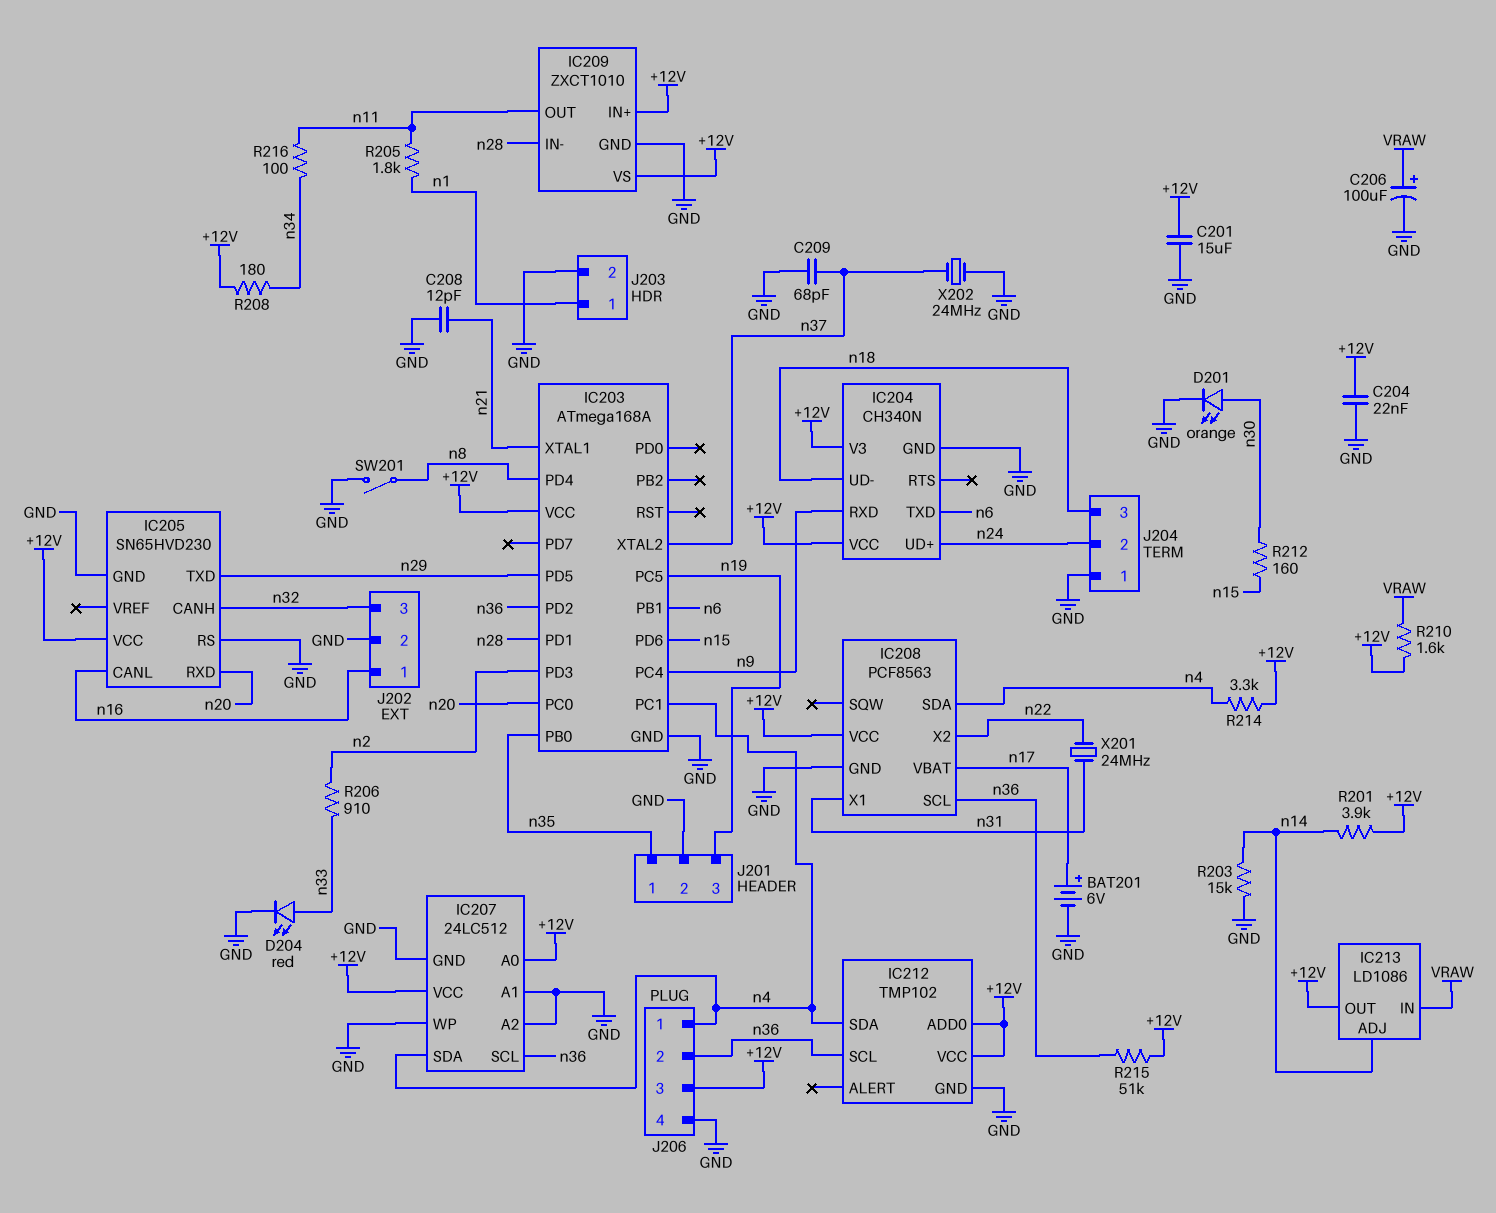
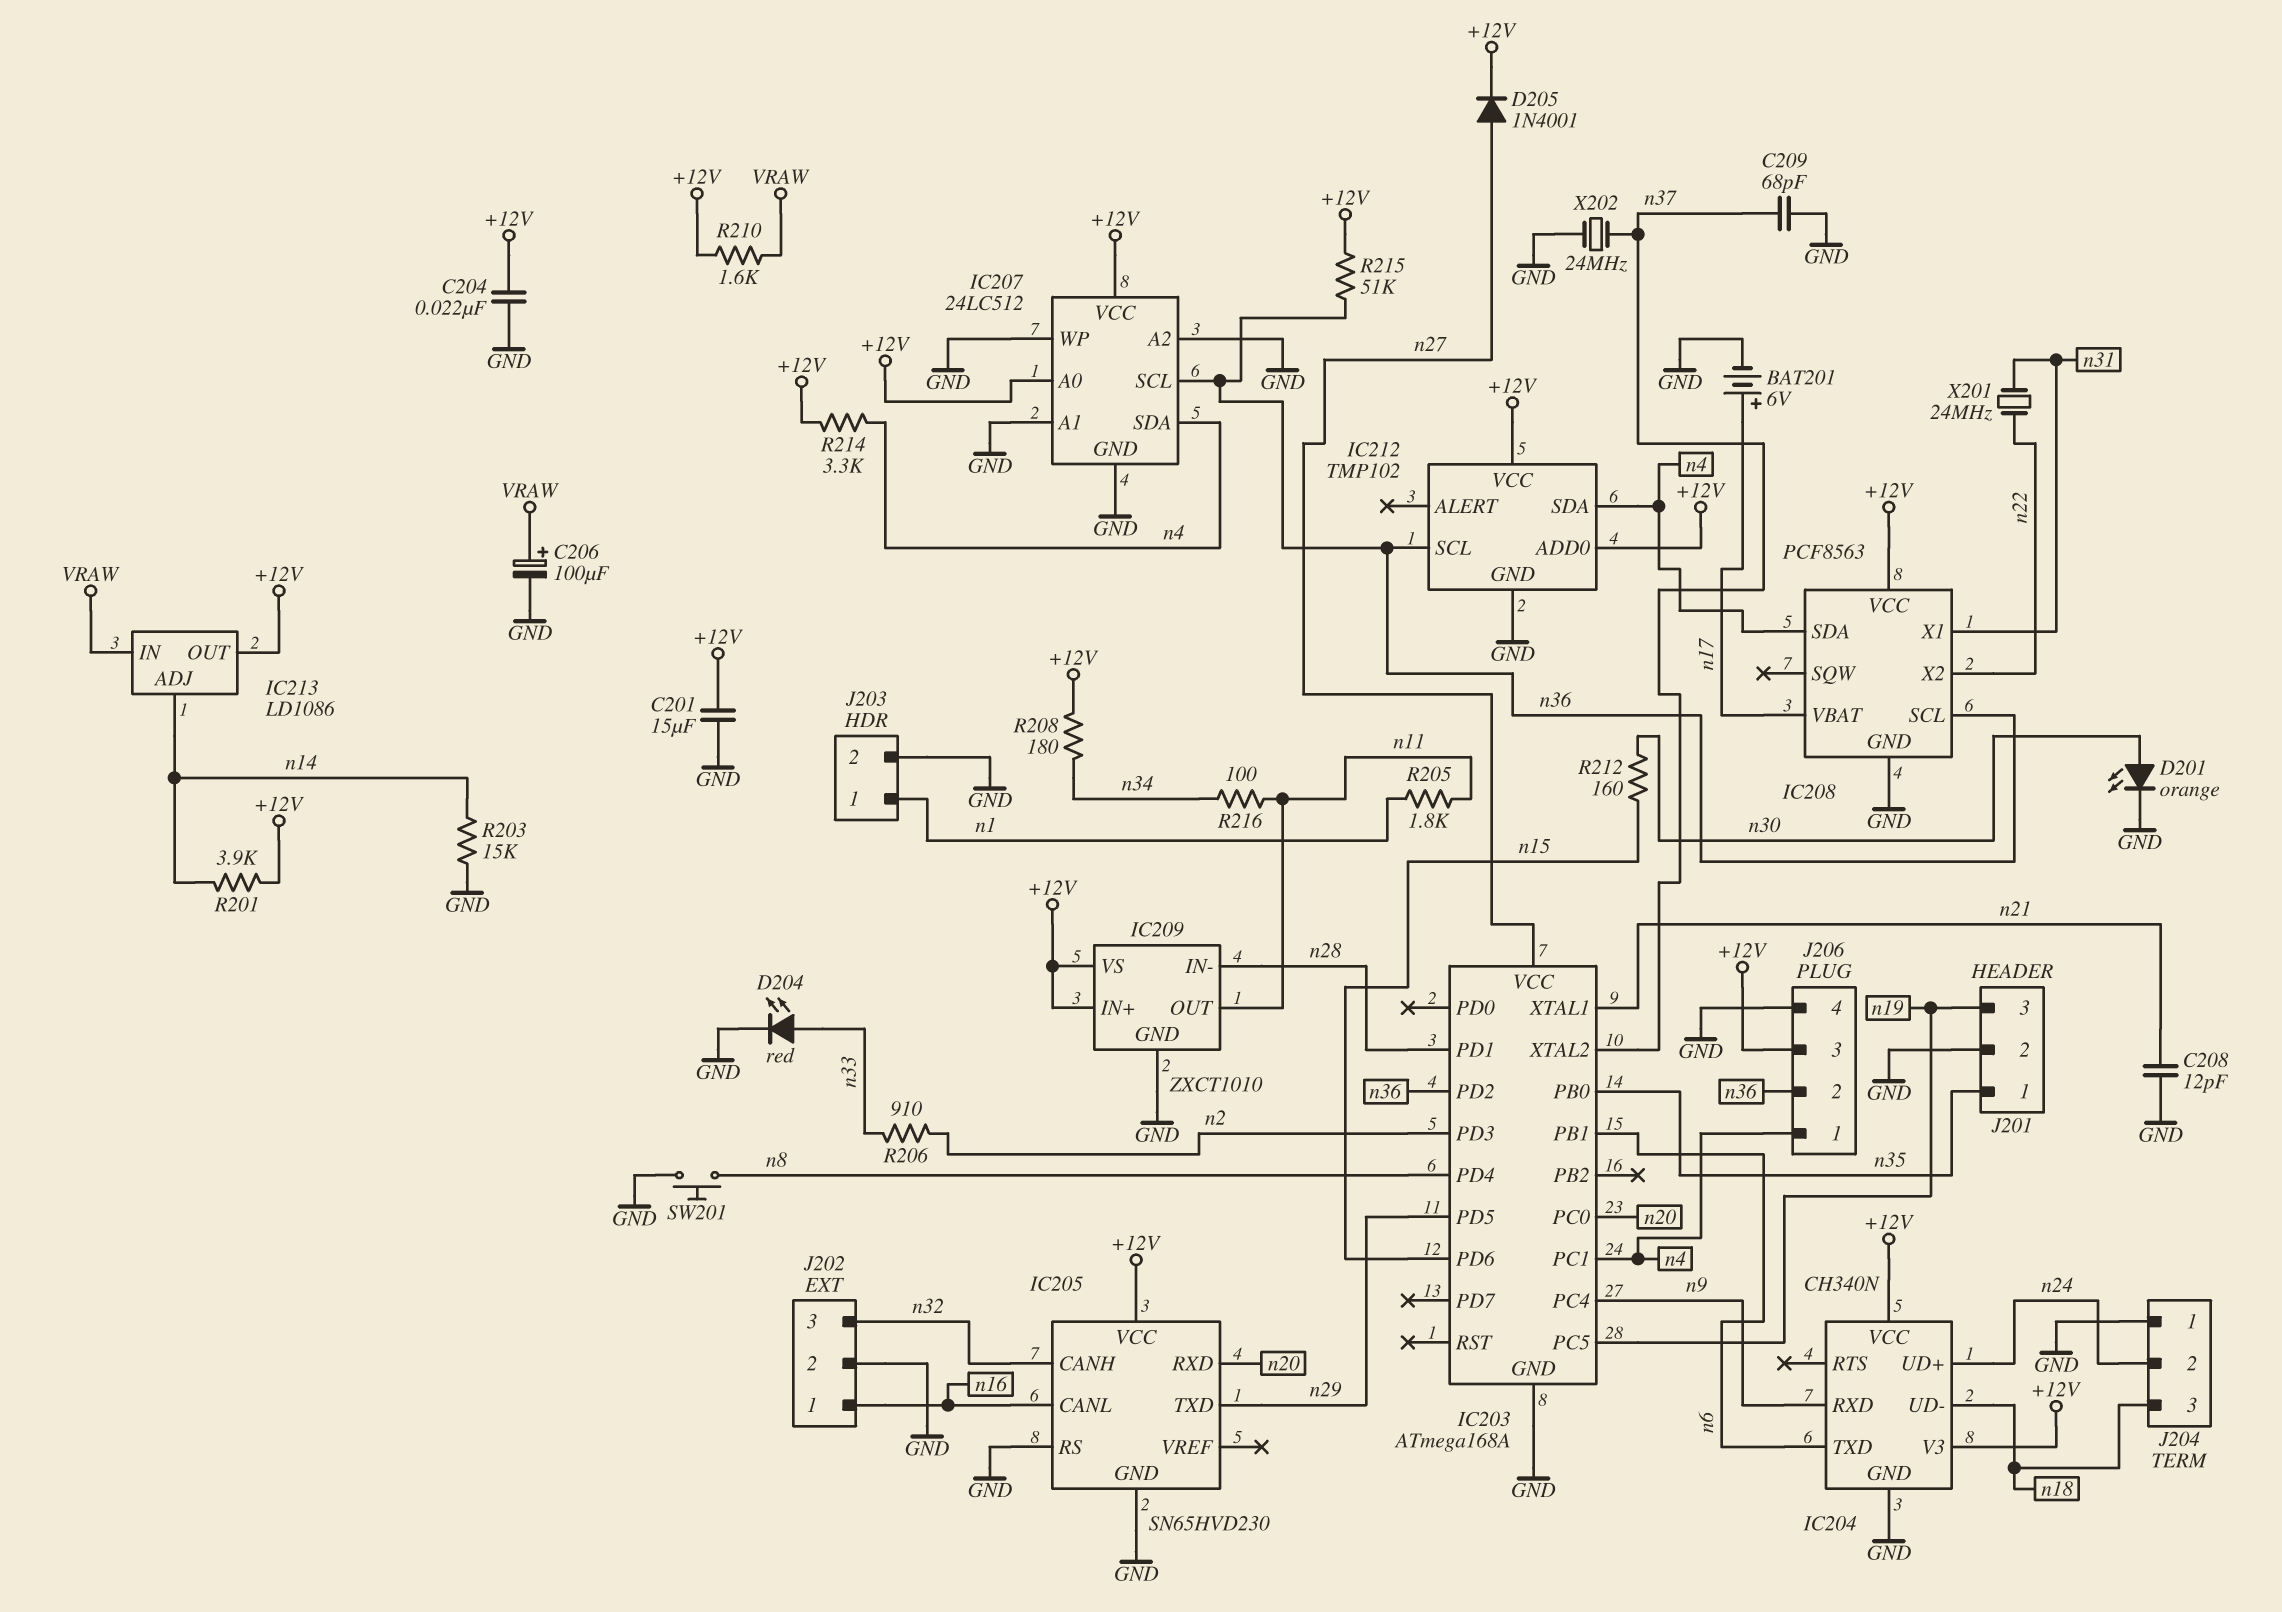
D205: none -> diode 1N4001 (A n27, K +12V)
IC203 pin VCC: +12V -> n27
SW201: switch (GND, n8) -> button (GND, n8)

